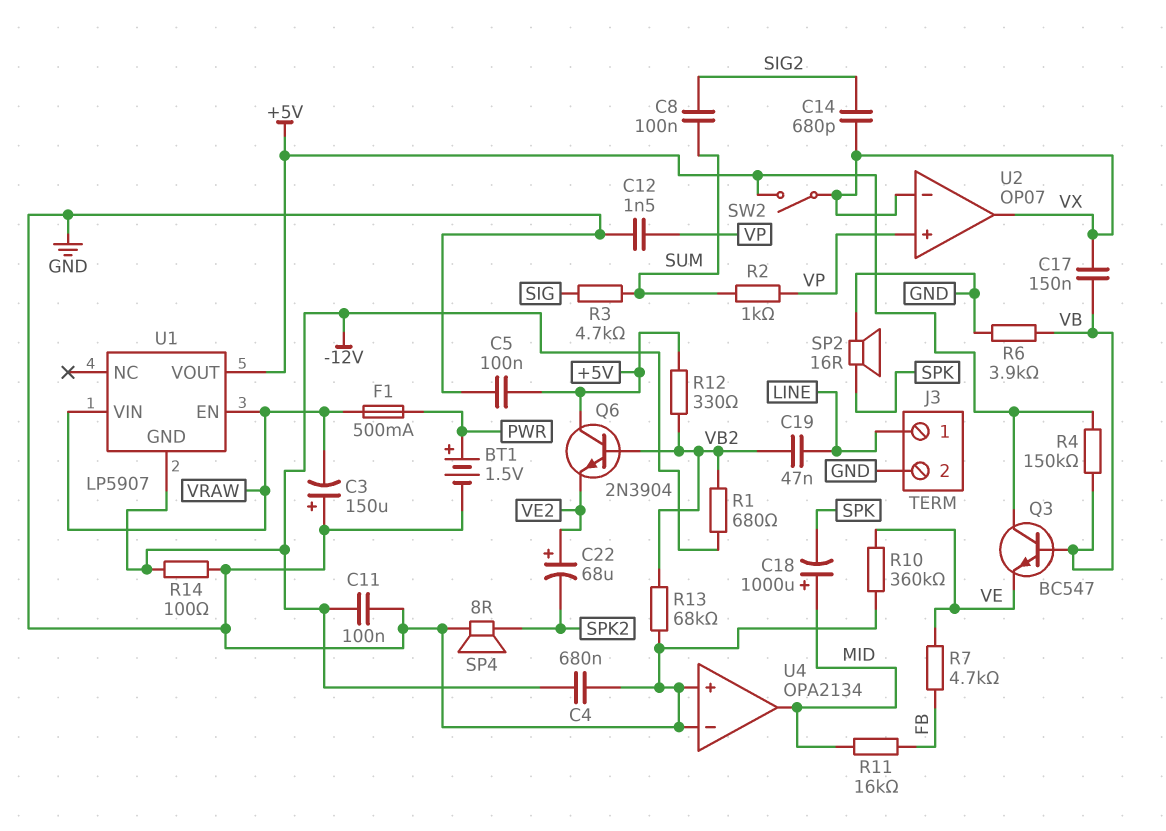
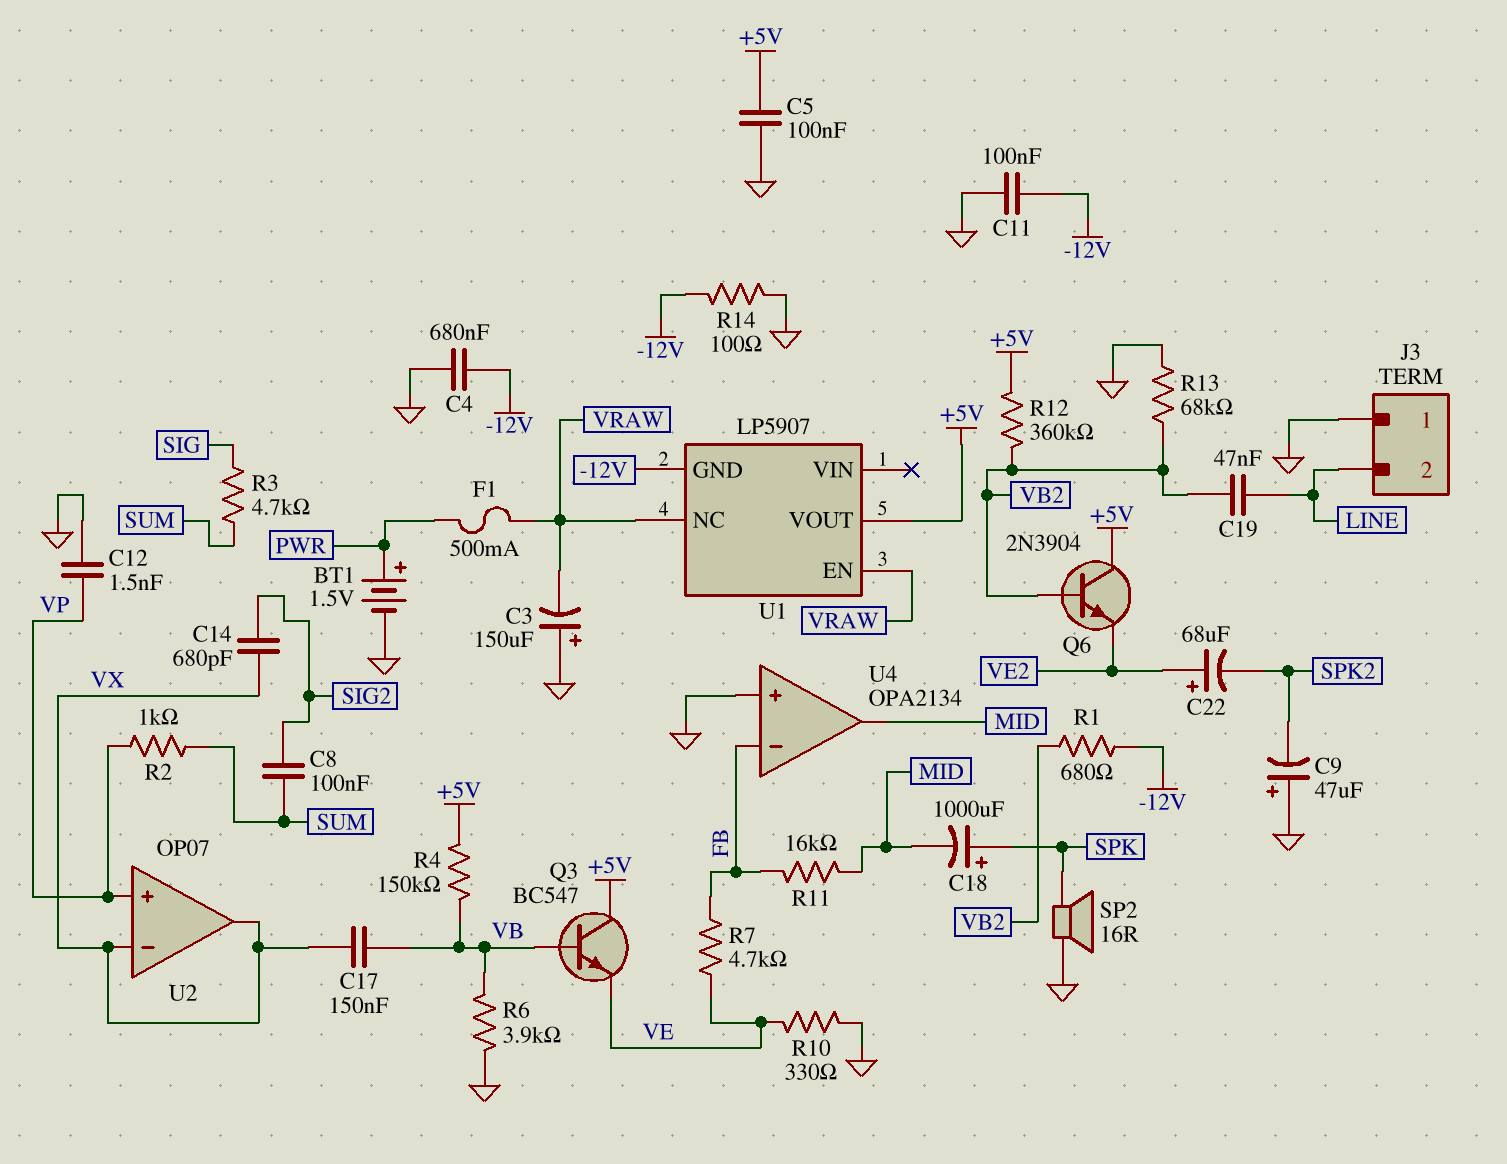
C9: none -> 47uF (plus GND, minus SPK2)
C18: 1000uF (plus MID, minus SPK) -> 1000uF (plus SPK, minus MID)
J3 pin 1: LINE -> GND
J3 pin 2: GND -> LINE
R10: 360k (GND, VE) -> 330 (GND, VE)
R12: 330 (+5V, VB2) -> 360k (+5V, VB2)
SP4: speaker 8R (GND, SPK2) -> none
SW2: switch (+5V, VX) -> none
U1 pin NC: none -> VRAW
U1 pin VIN: VRAW -> none
U4 pin in-: GND -> FB

